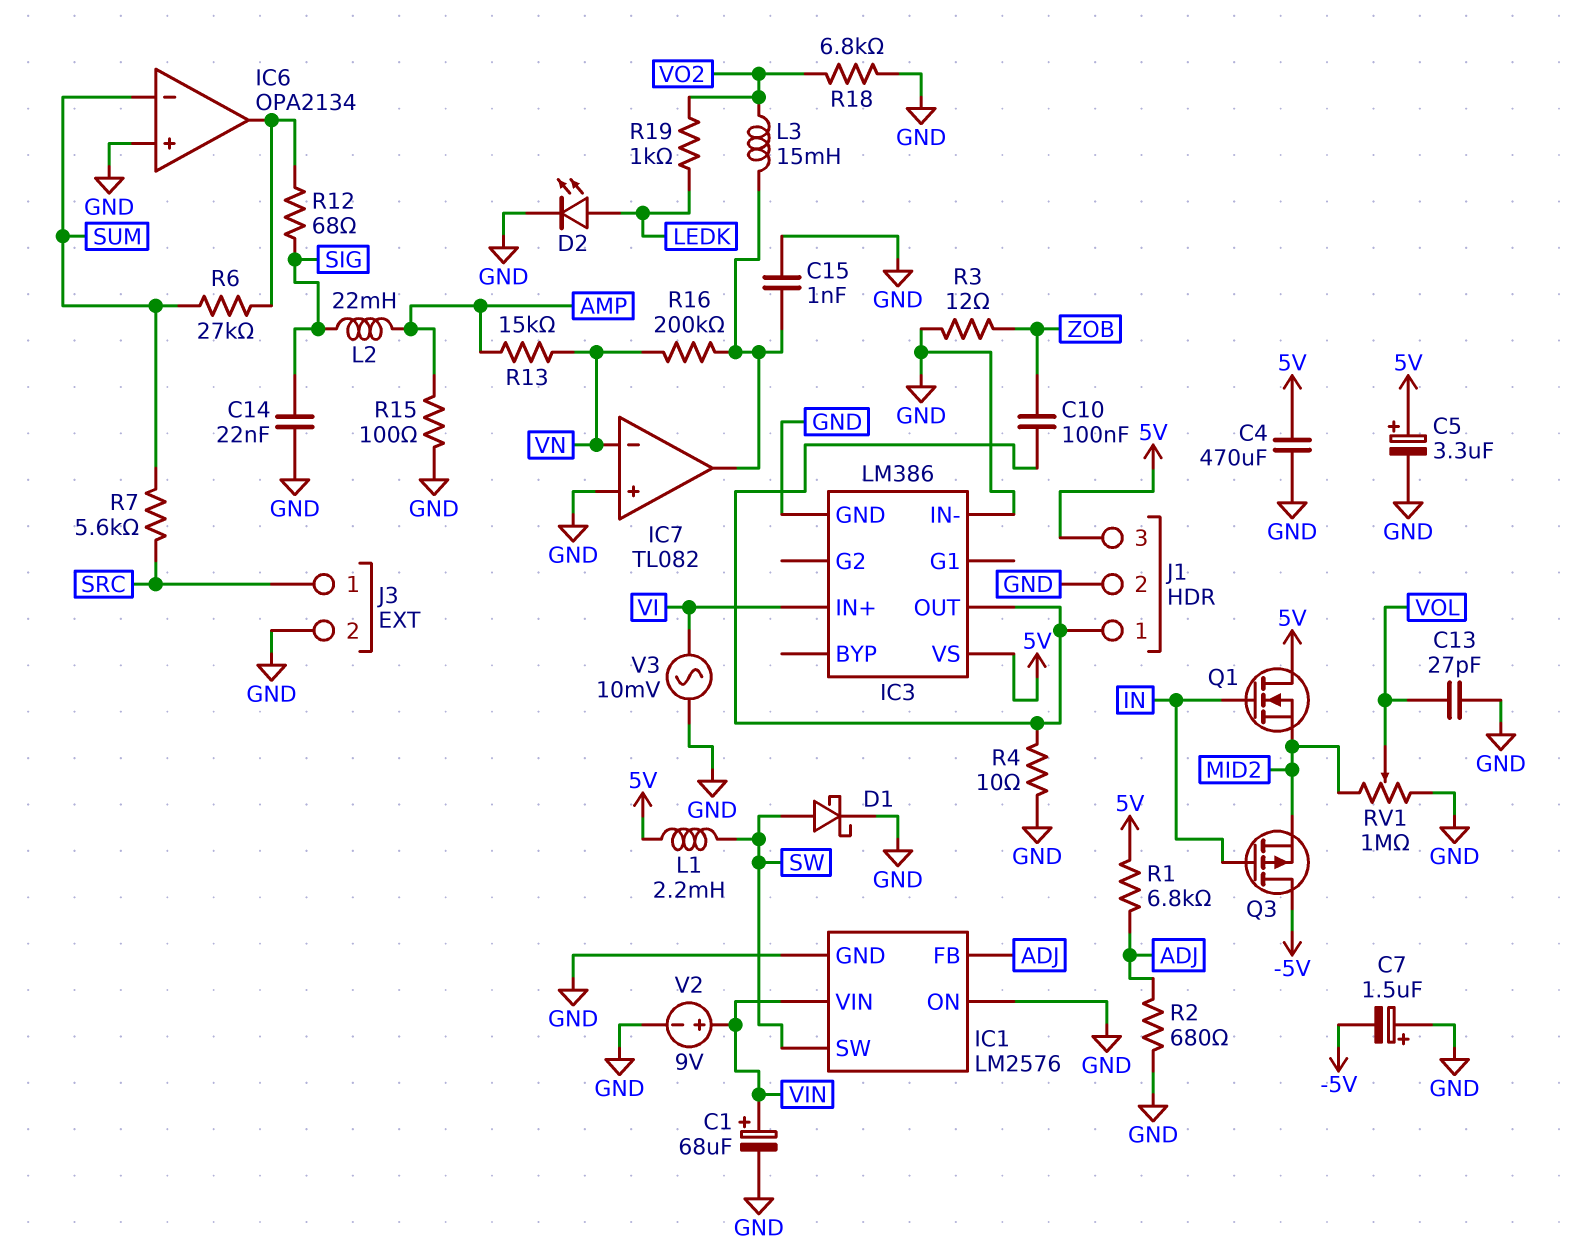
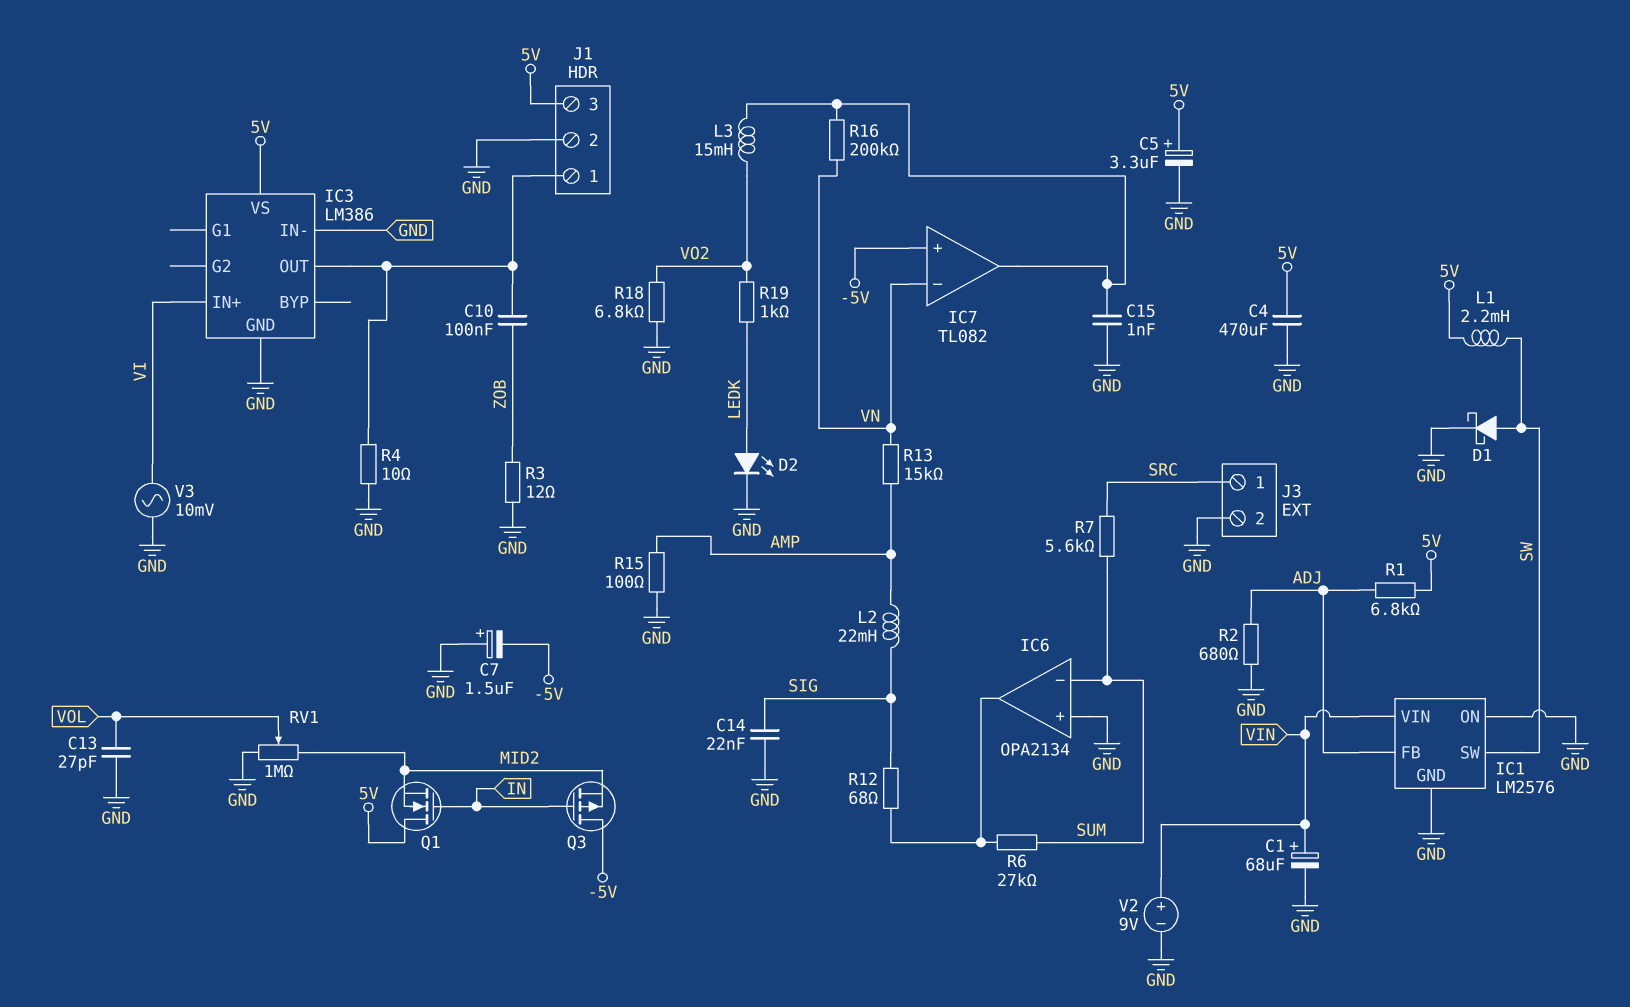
IC7 pin in+: GND -> -5V

